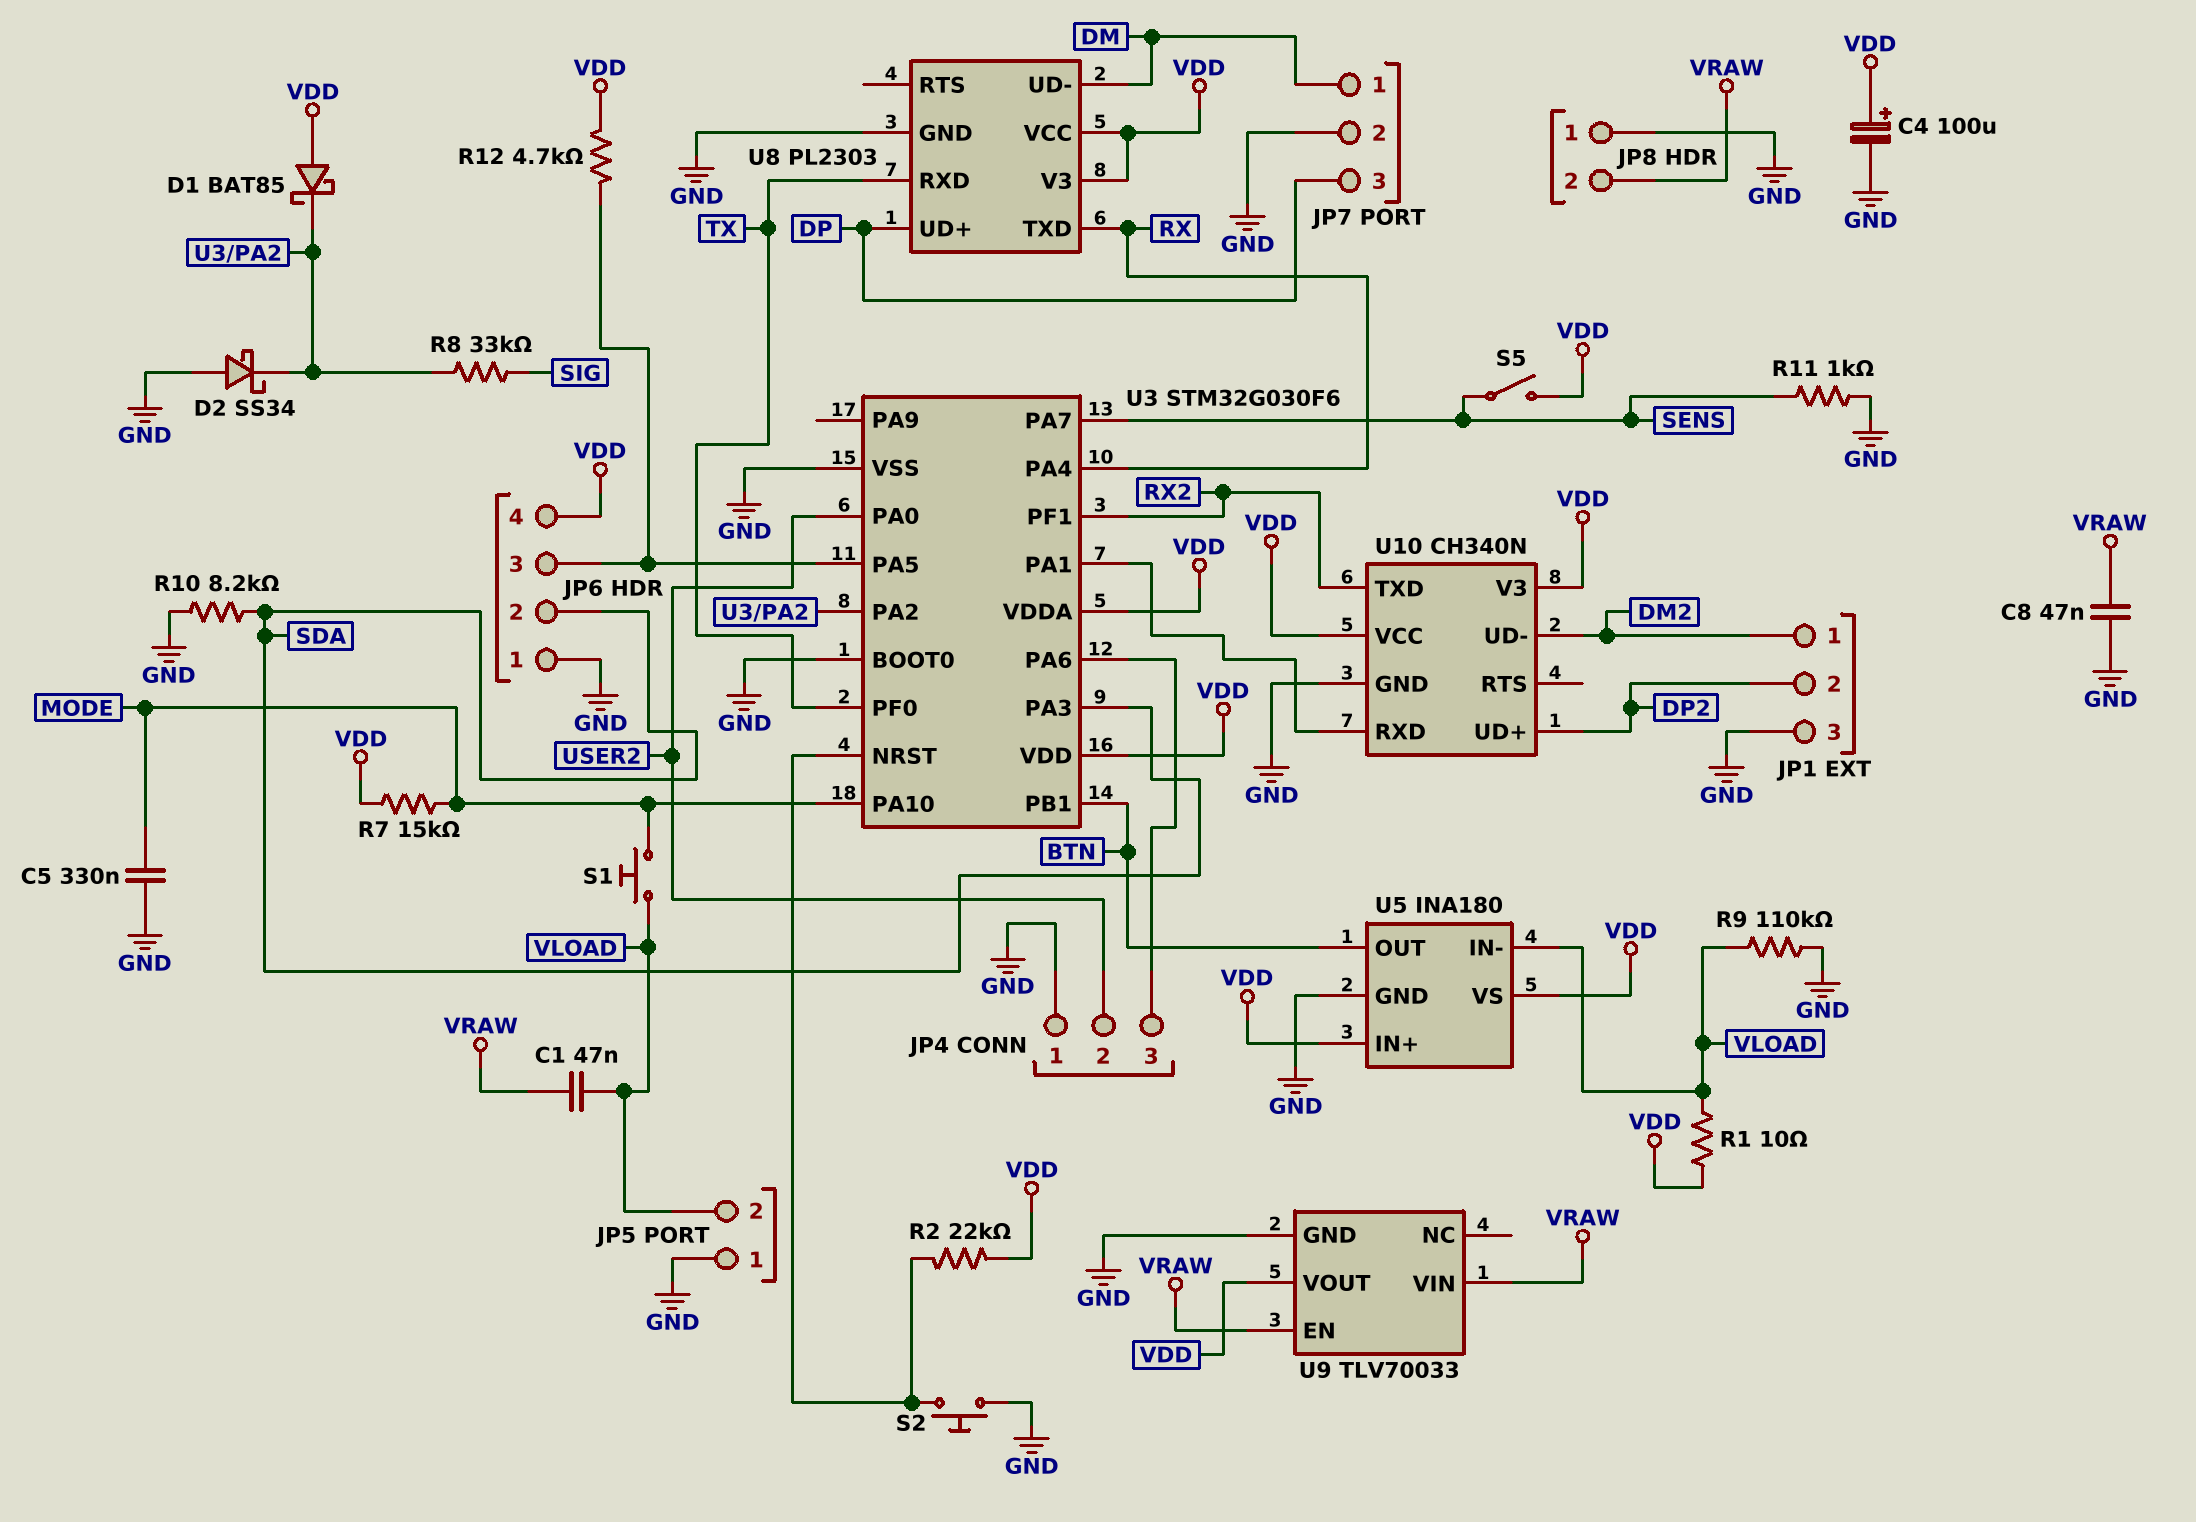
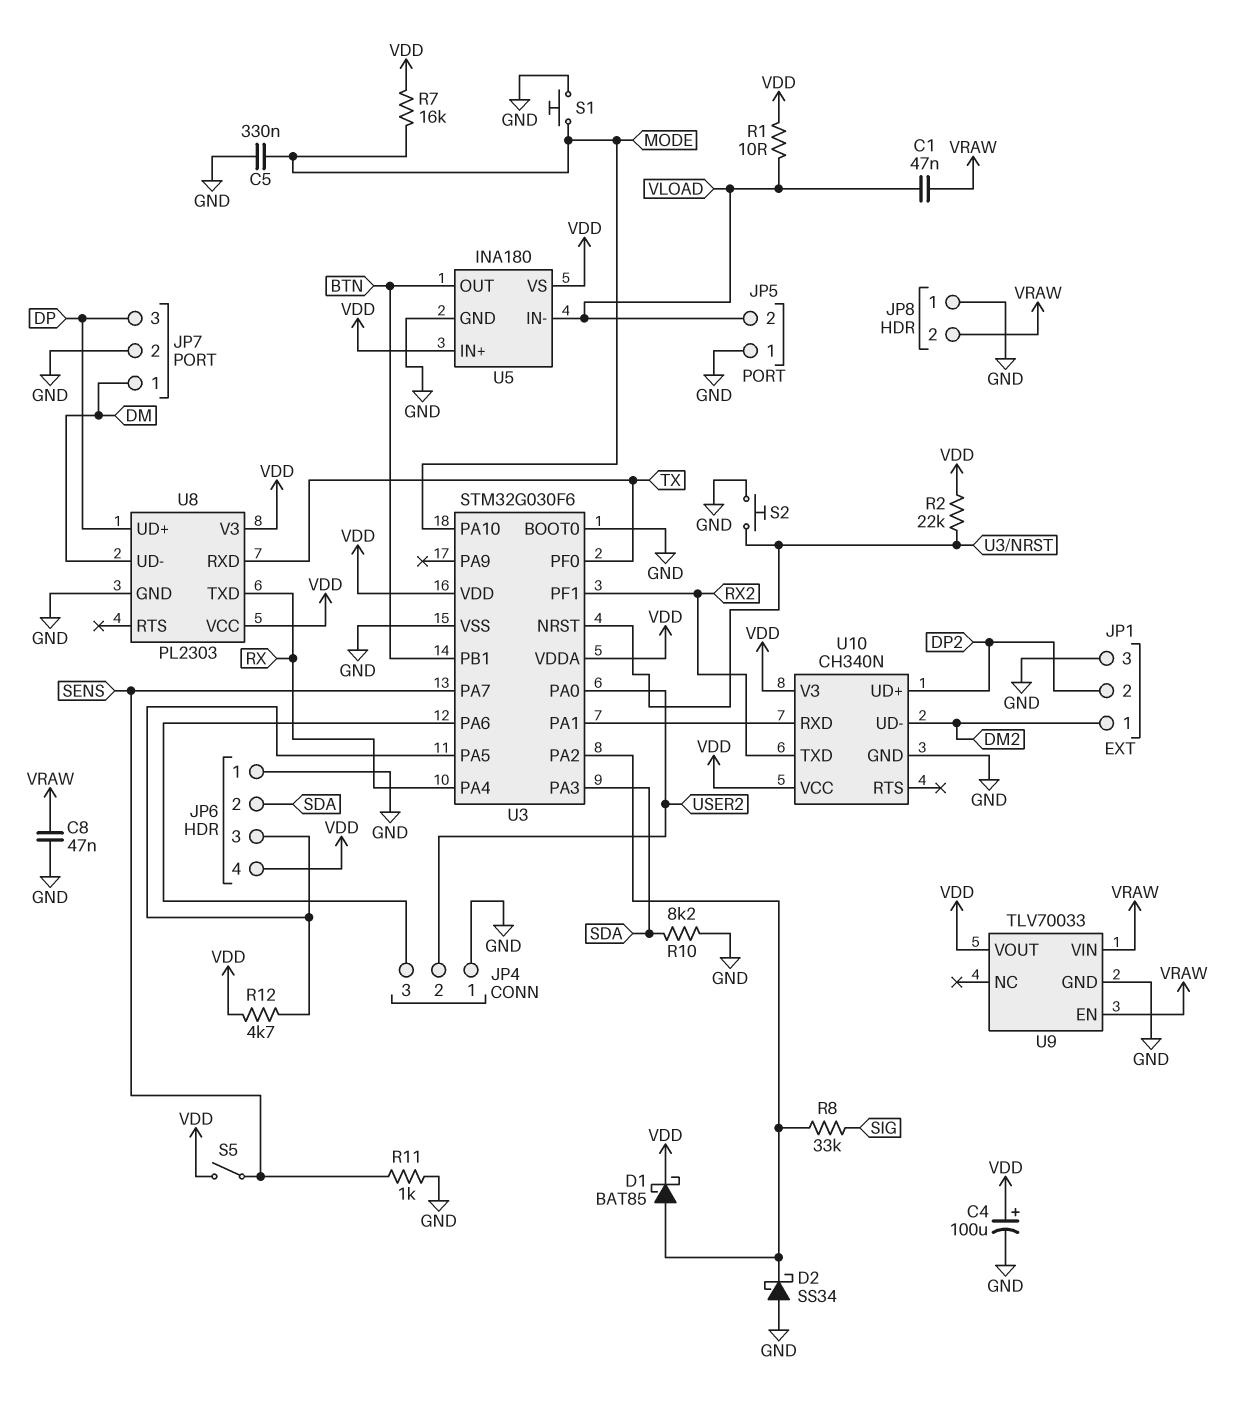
D1: schottky BAT85 (A VDD, K U3/PA2) -> schottky BAT85 (A U3/PA2, K VDD)
R7: 15k (MODE, VDD) -> 16k (MODE, VDD)
R9: 110k (GND, VLOAD) -> none
S1: button (MODE, VLOAD) -> button (GND, MODE)

